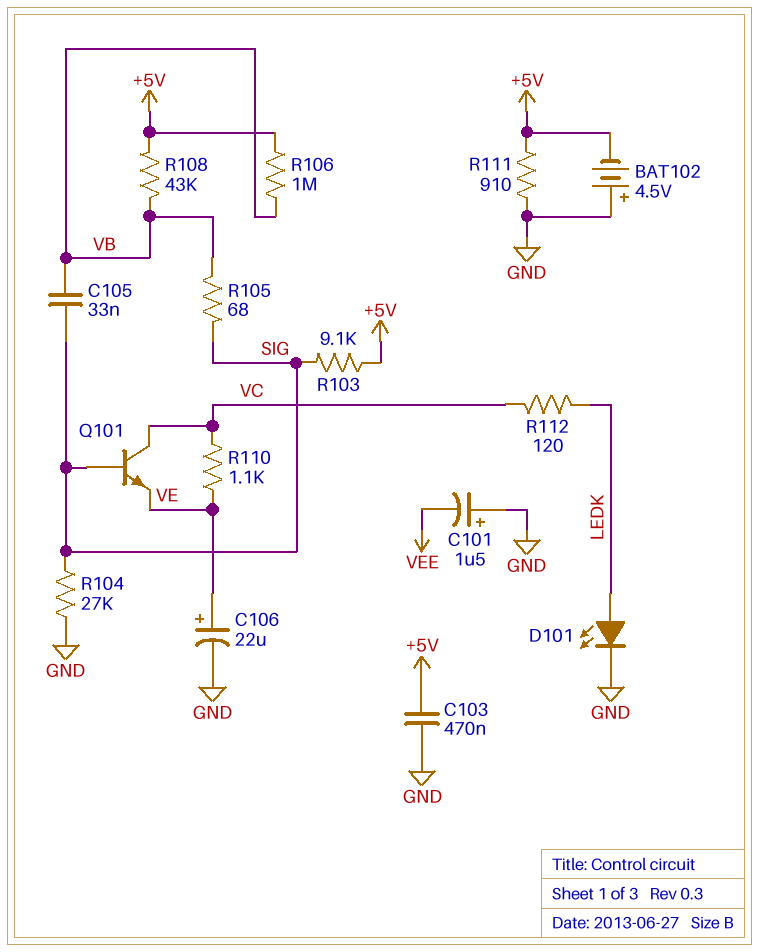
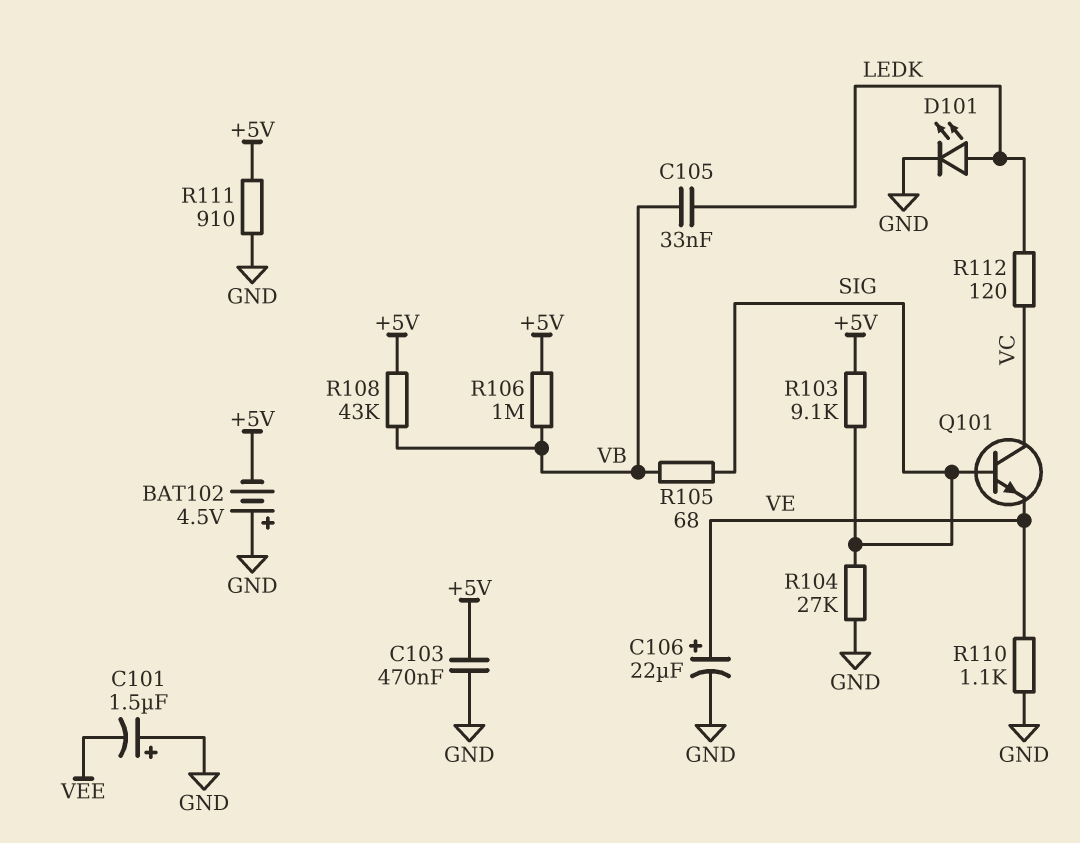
C105: 33nF (SIG, VB) -> 33nF (LEDK, VB)
R110: 1.1k (VC, VE) -> 1.1k (GND, VE)

